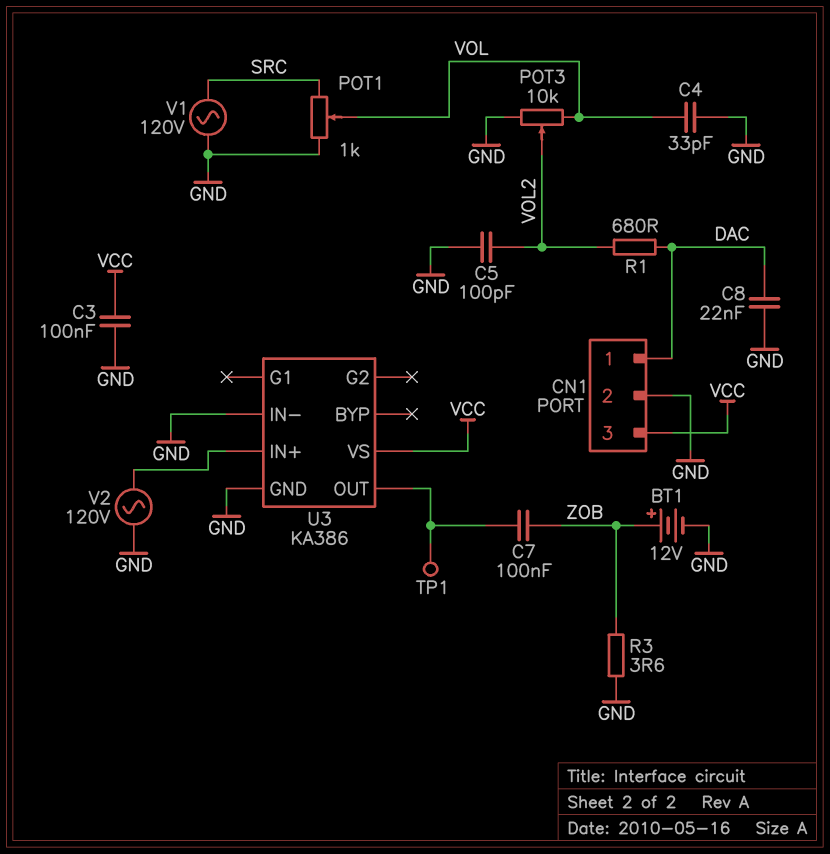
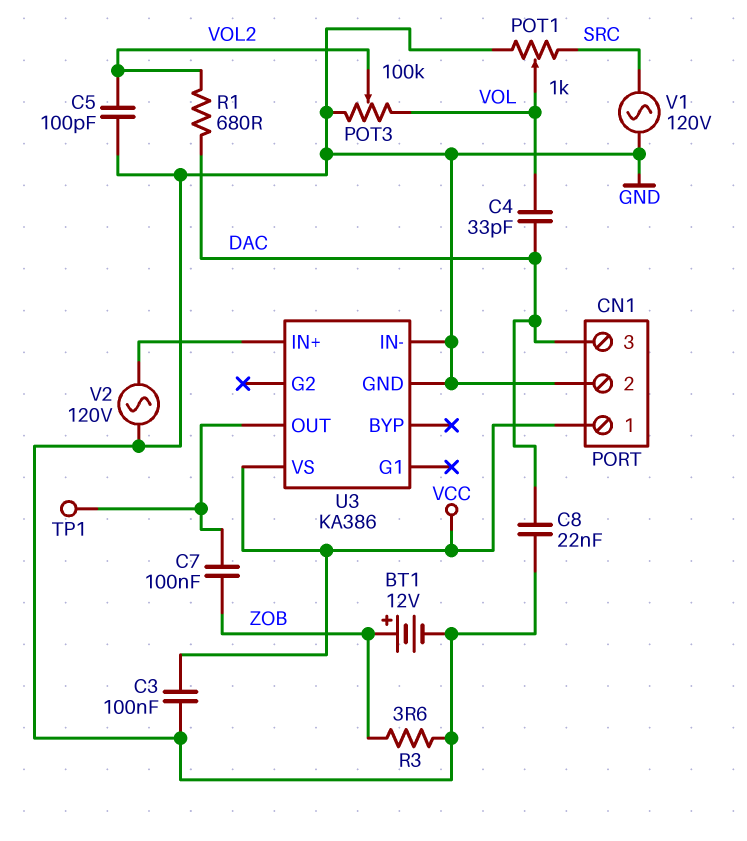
C4: 33pF (GND, VOL) -> 33pF (DAC, VOL)
CN1 pin 1: DAC -> VCC
CN1 pin 3: VCC -> DAC
POT3: 10k (GND, VOL, wiper VOL2) -> 100k (GND, VOL, wiper VOL2)

